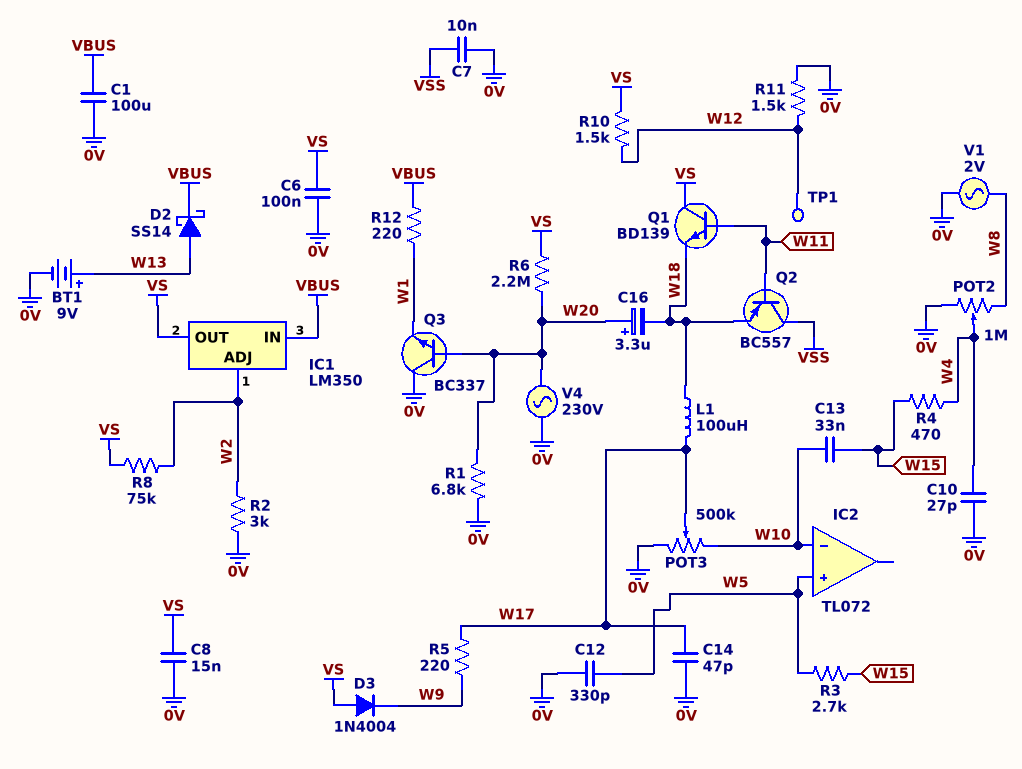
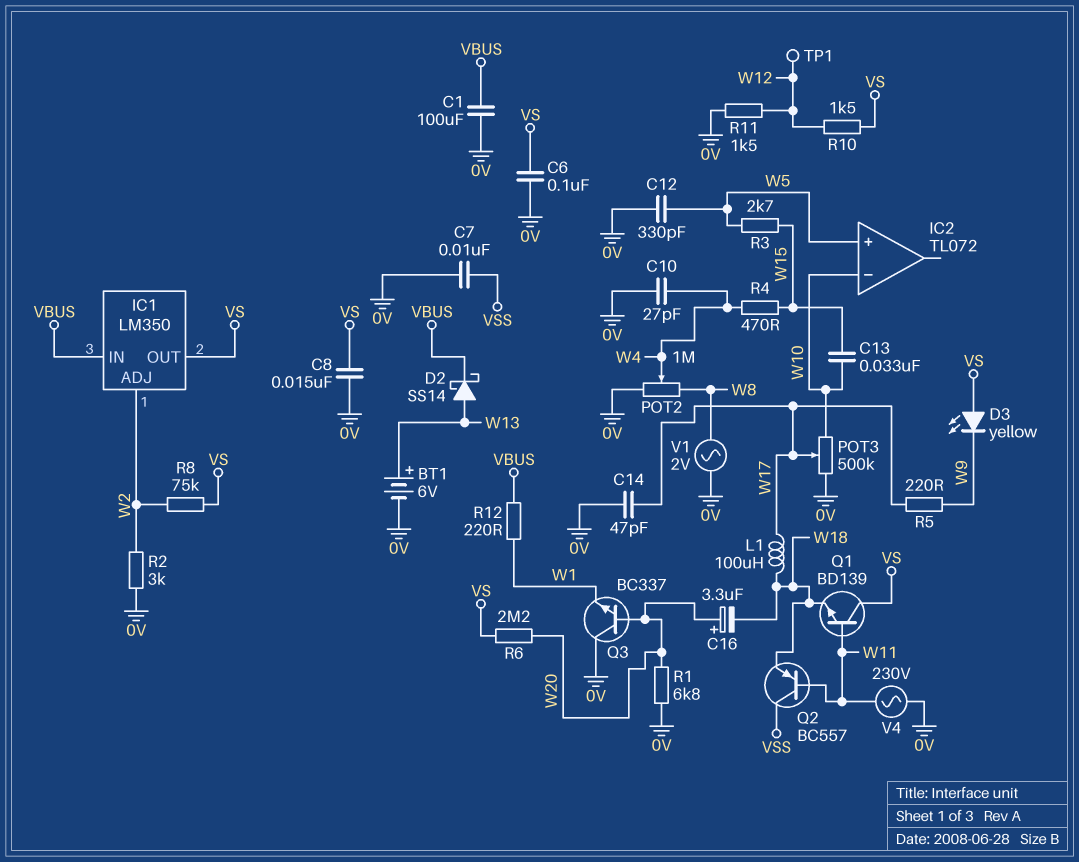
BT1: 9V (plus W13, minus 0V) -> 6V (plus W13, minus 0V)
D3: diode 1N4004 (A VS, K W9) -> LED yellow (A VS, K W9)
V4: AC 230V (0V, W20) -> AC 230V (0V, W11)

